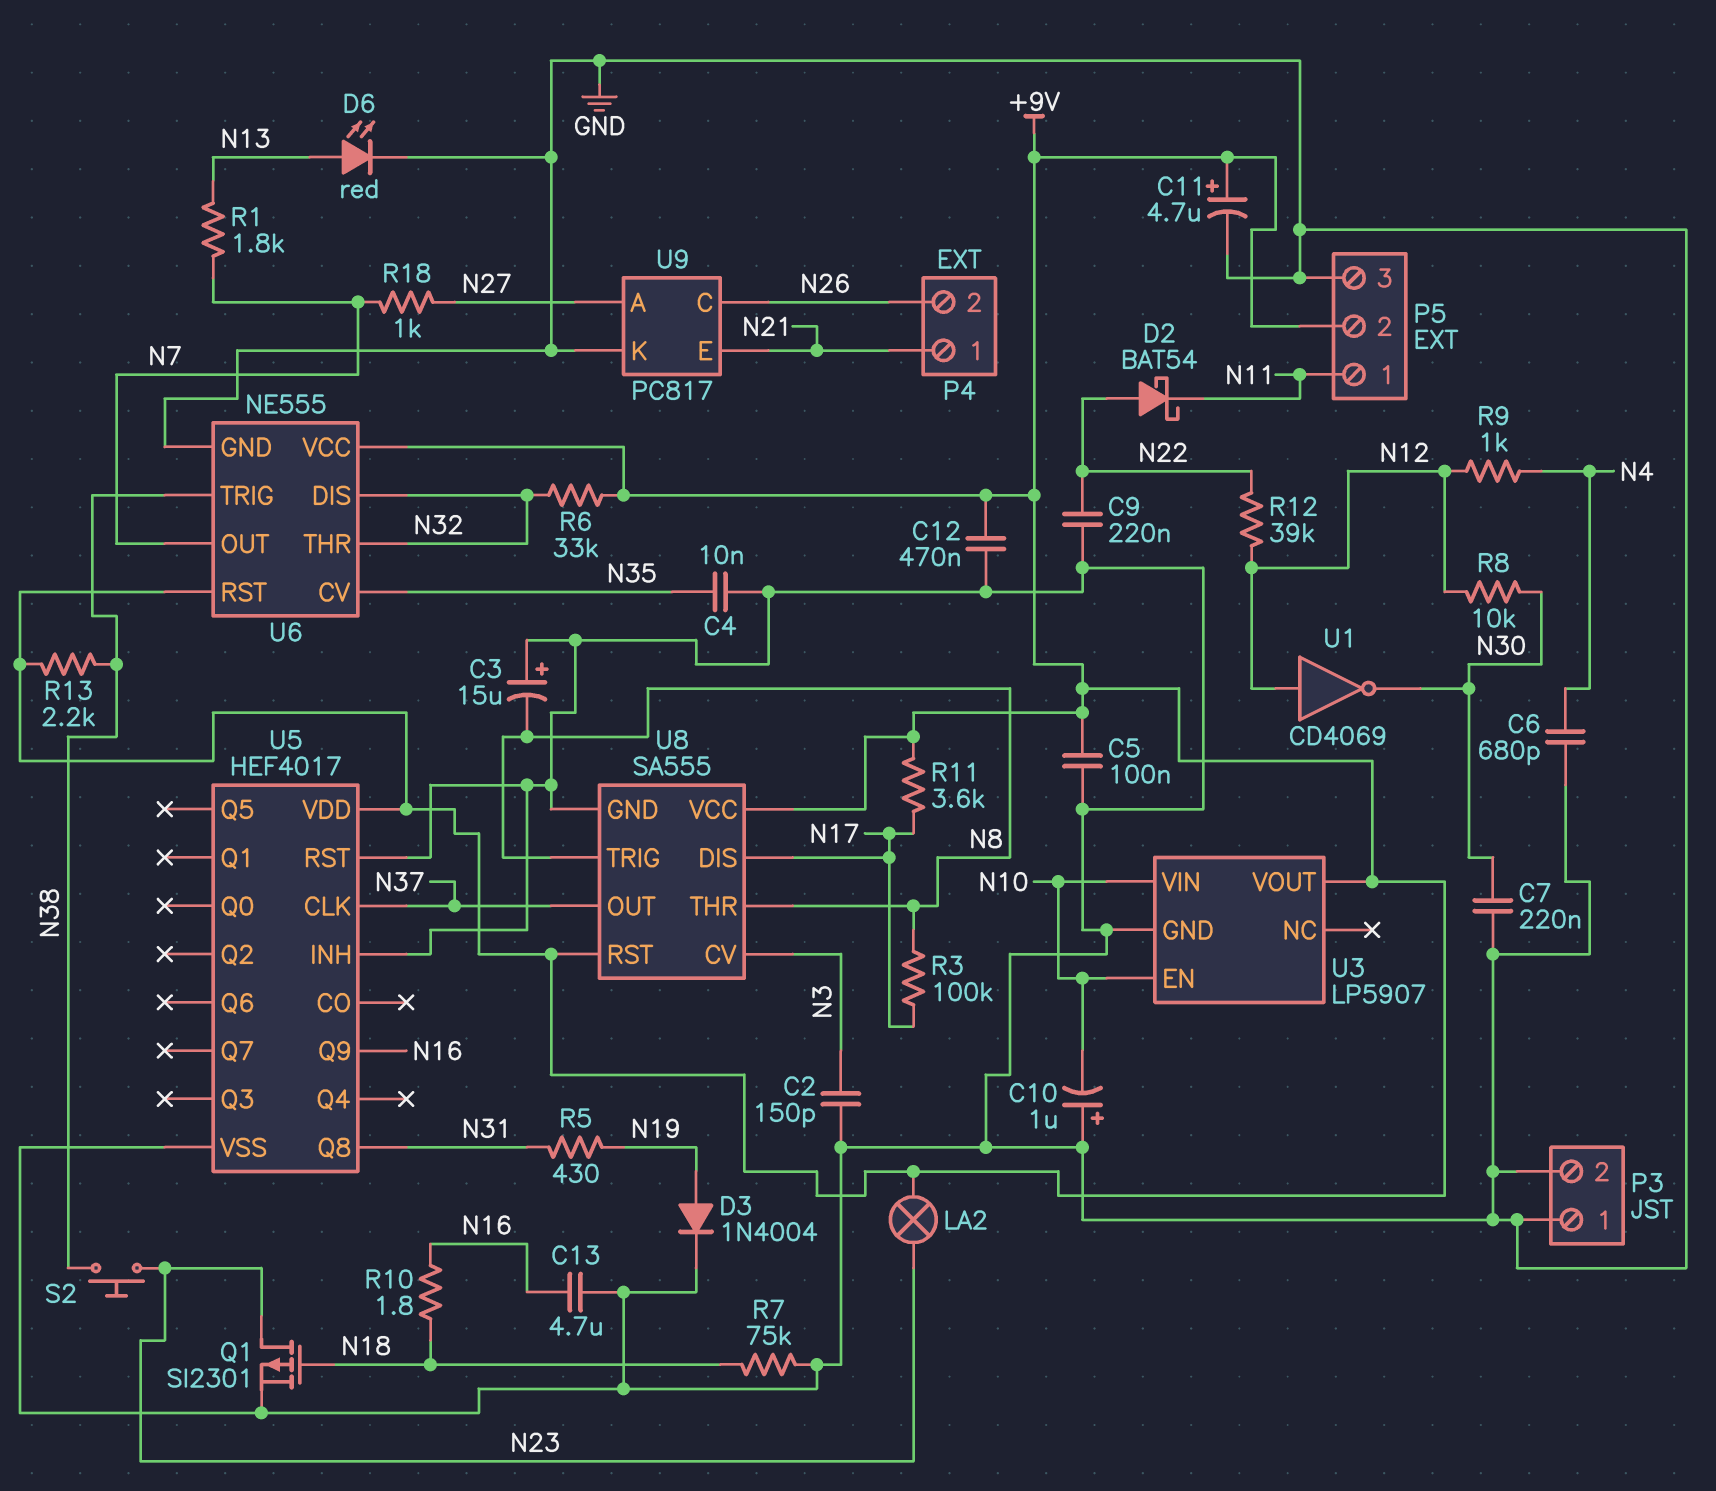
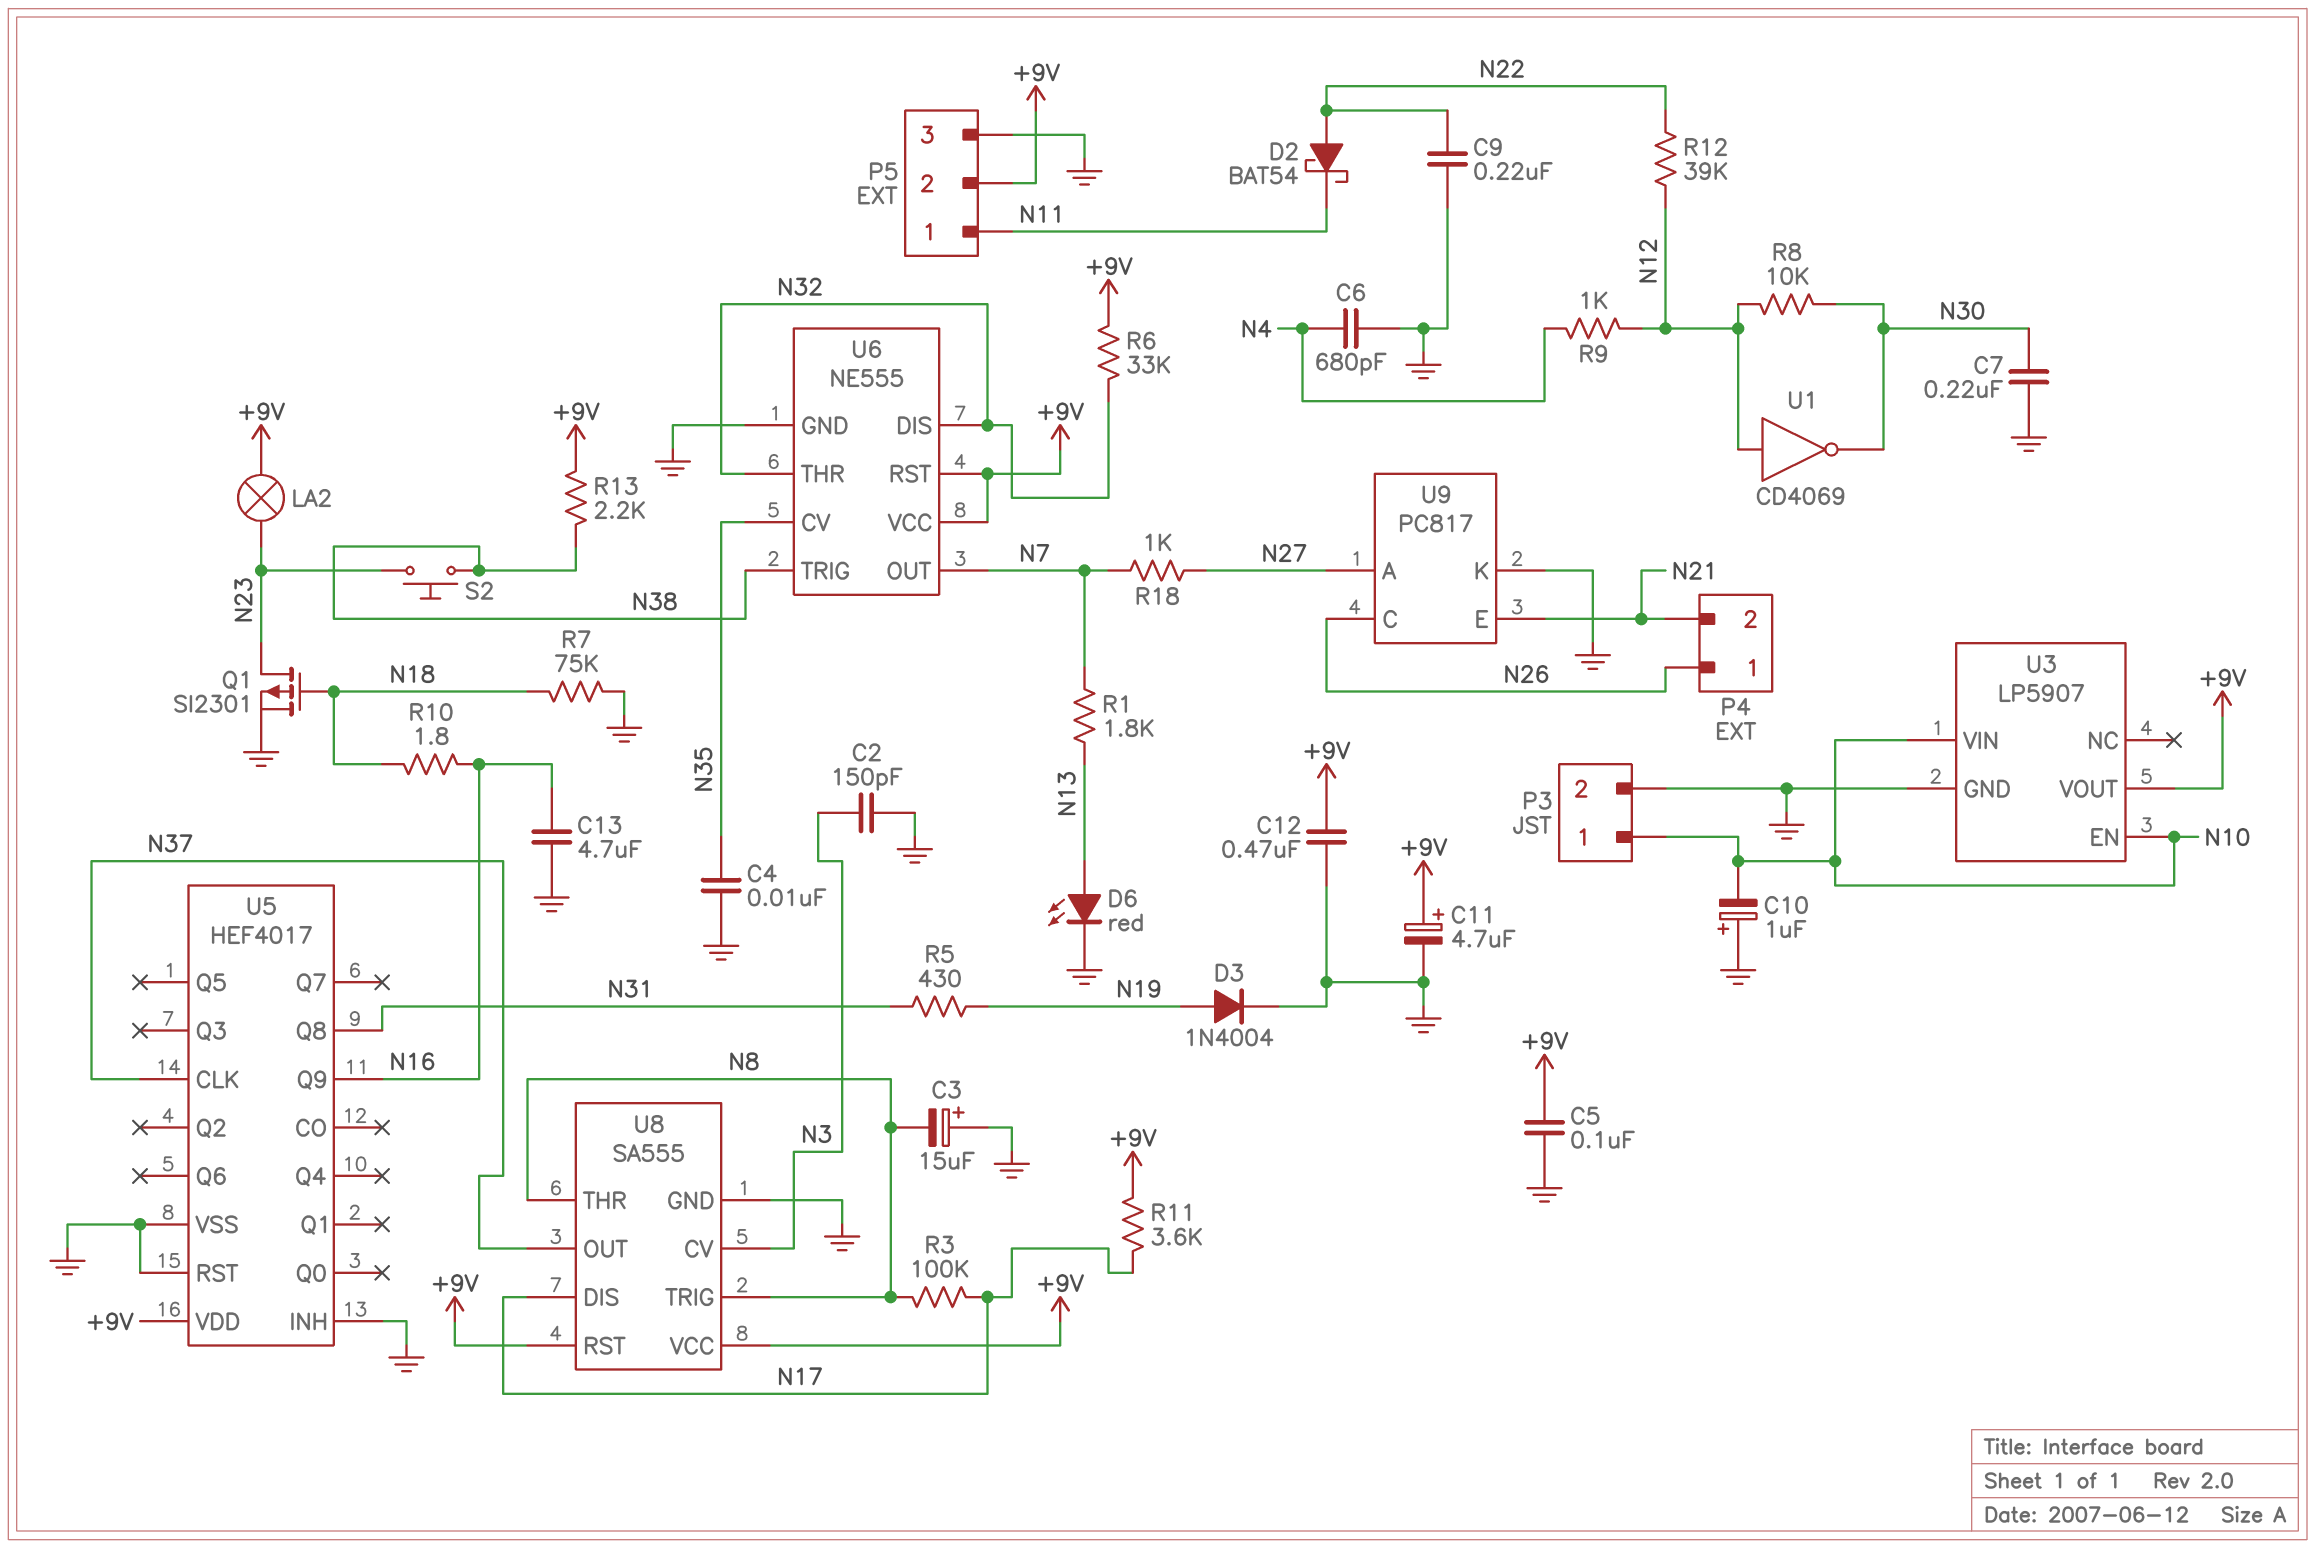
P3 pin 1: GND -> N10
P4 pin 1: N21 -> N26
P4 pin 2: N26 -> N21

